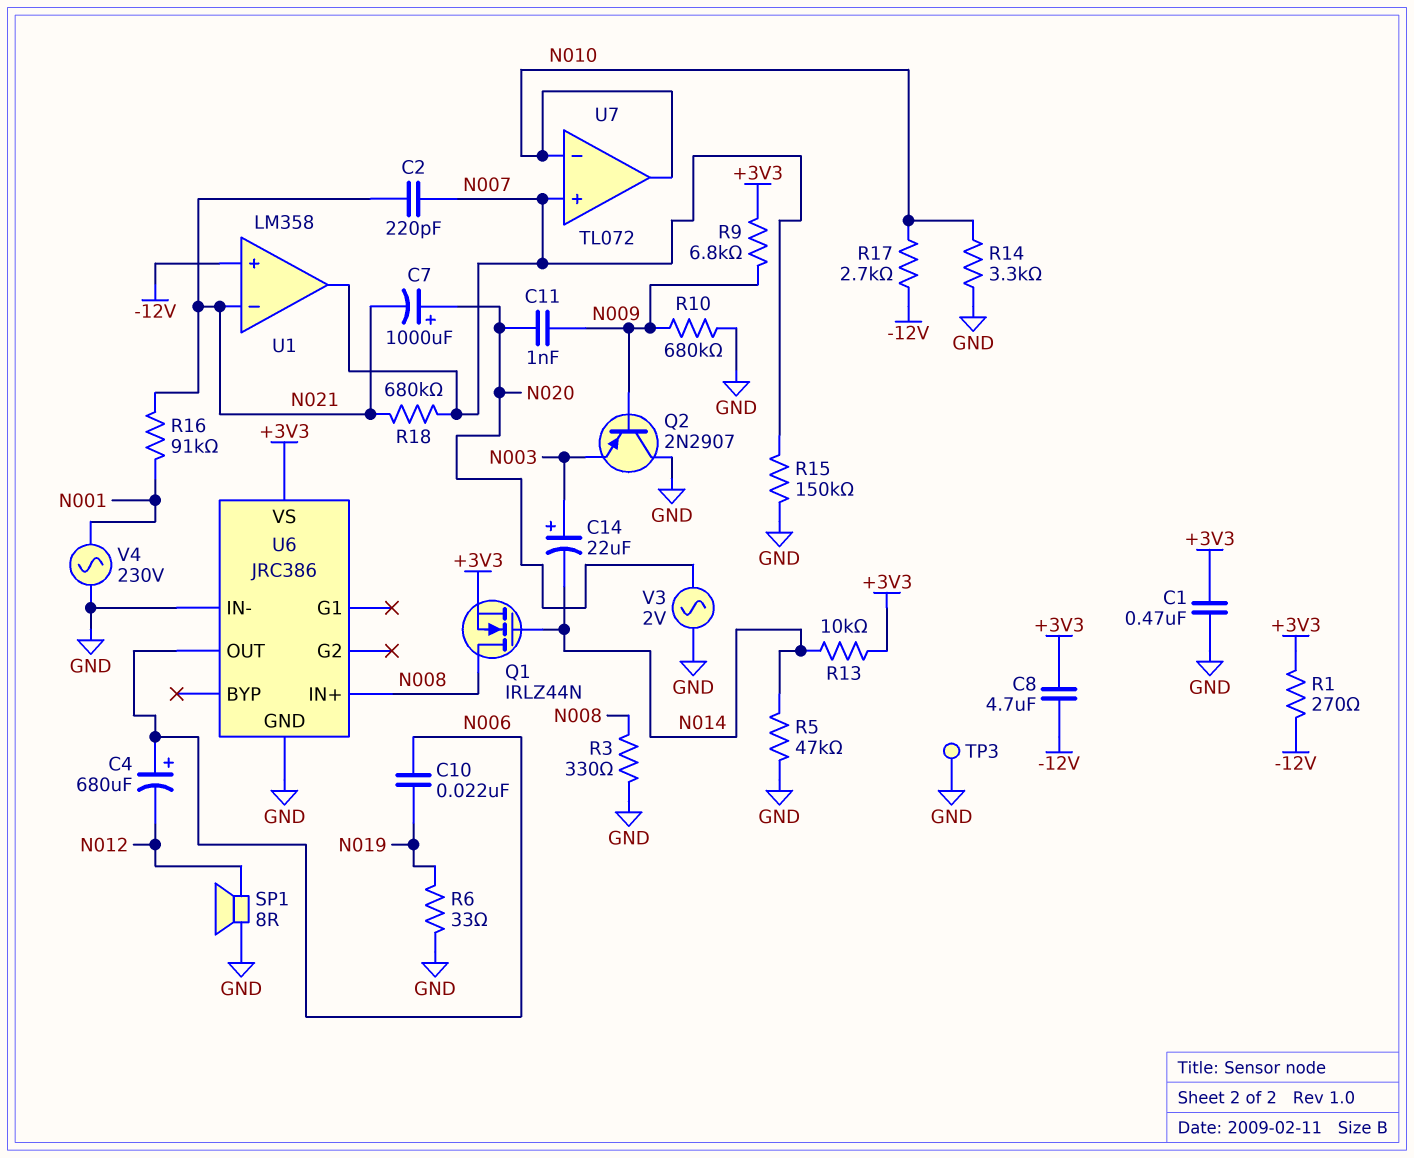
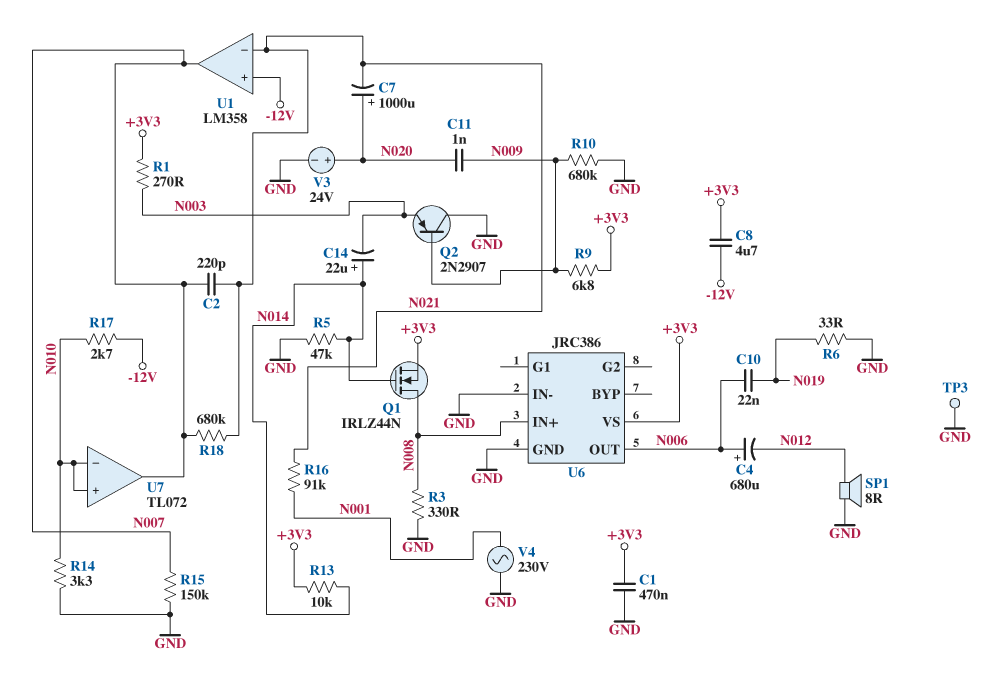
C14: 22uF (plus N003, minus N014) -> 22uF (plus N014, minus N003)
R1: 270 (+3V3, -12V) -> 270 (+3V3, N003)
U7 pin in+: N007 -> N010
U7 pin out: N010 -> N007
V3: AC 2V (GND, N020) -> 24V (plus N020, minus GND)

